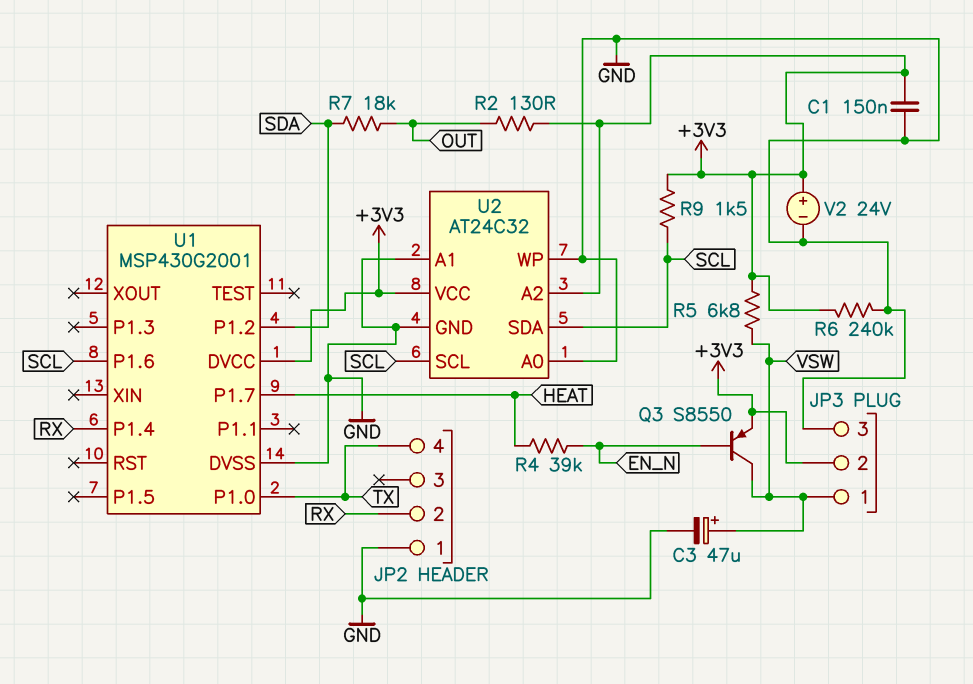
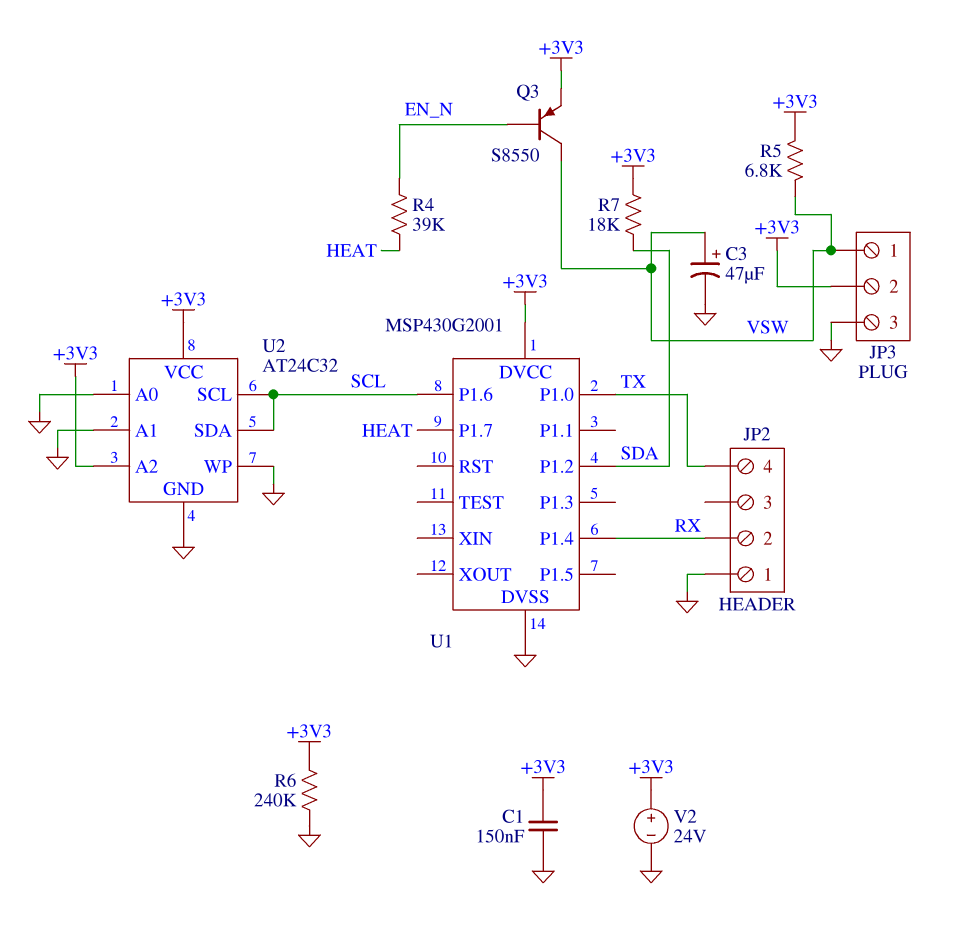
R2: 130 (+3V3, OUT) -> none
R7: 18k (OUT, SDA) -> 18k (+3V3, SDA)
R9: 1.5k (+3V3, SCL) -> none

